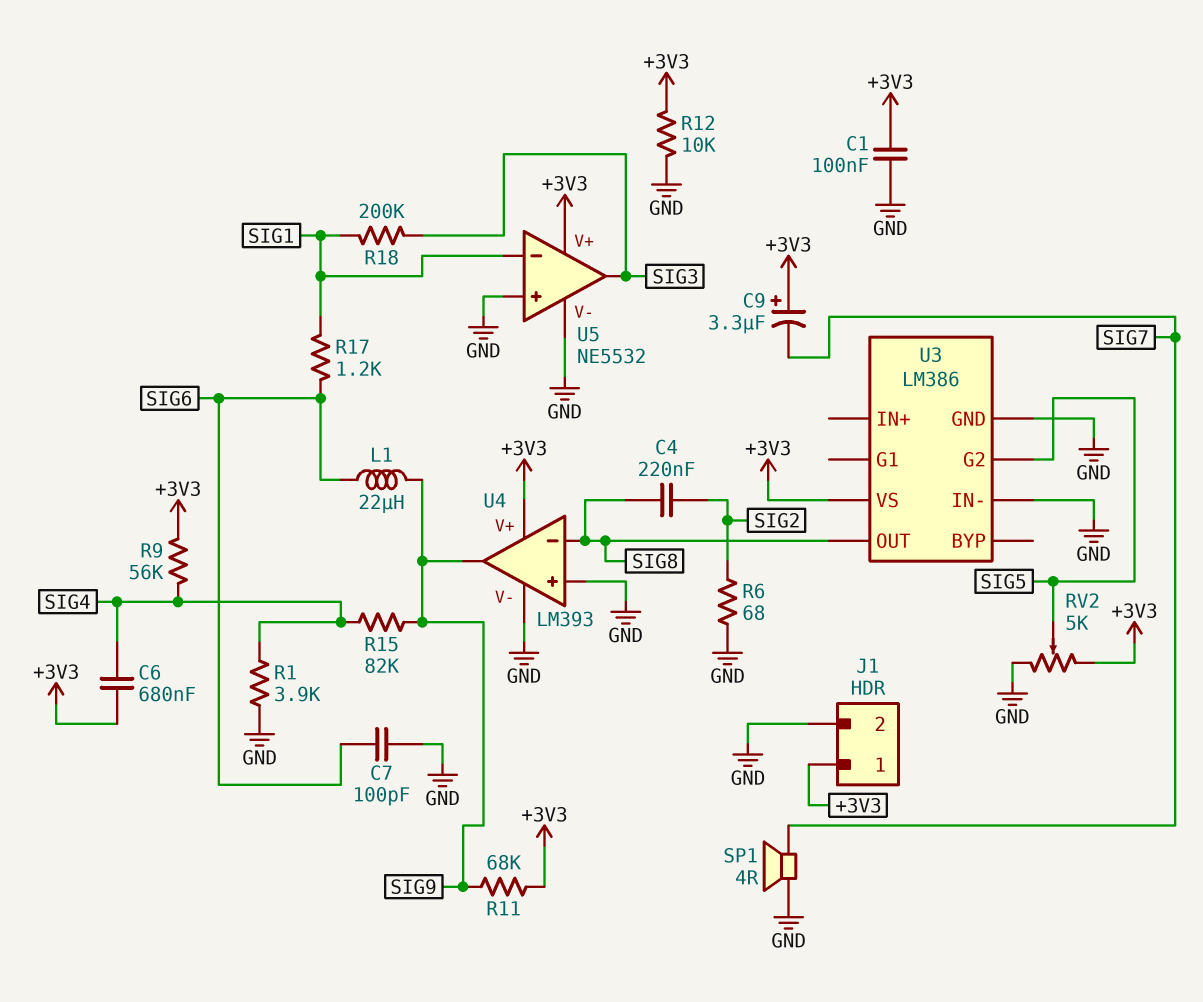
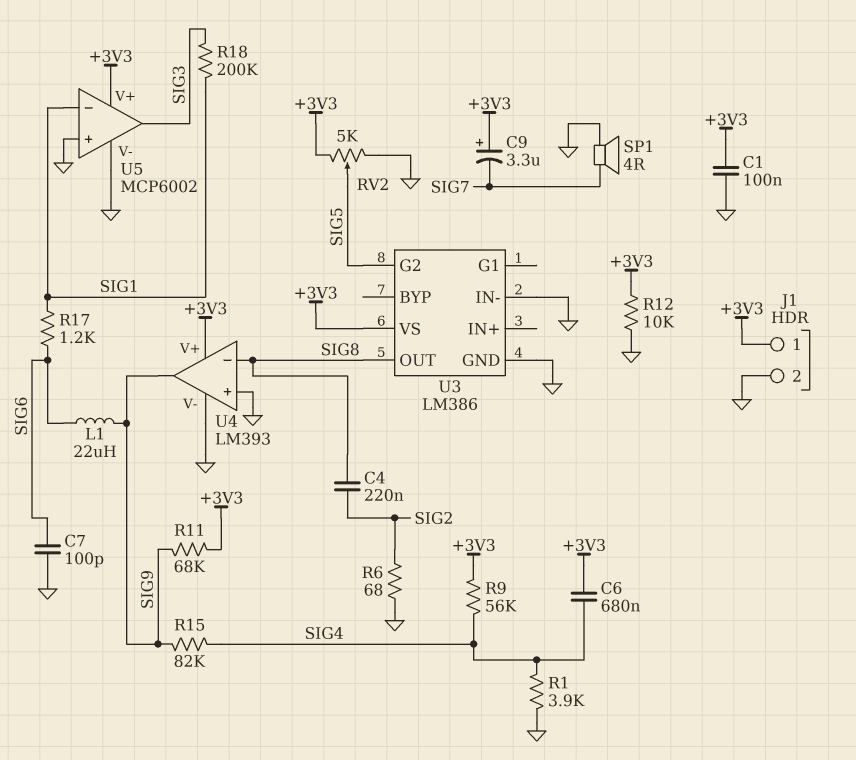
U5: NE5532 -> MCP6002

